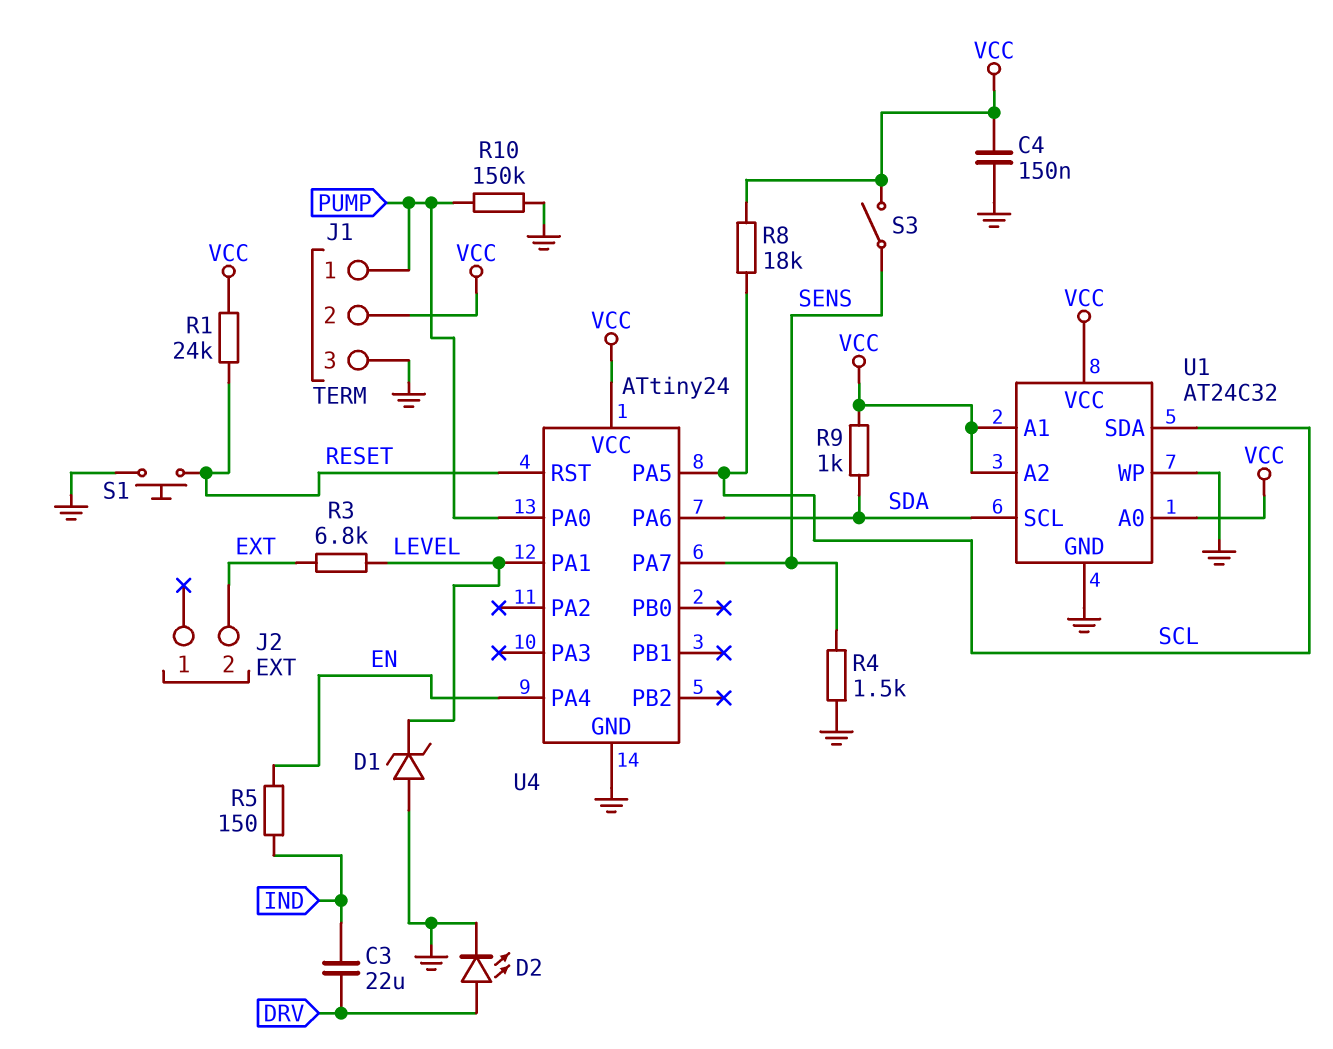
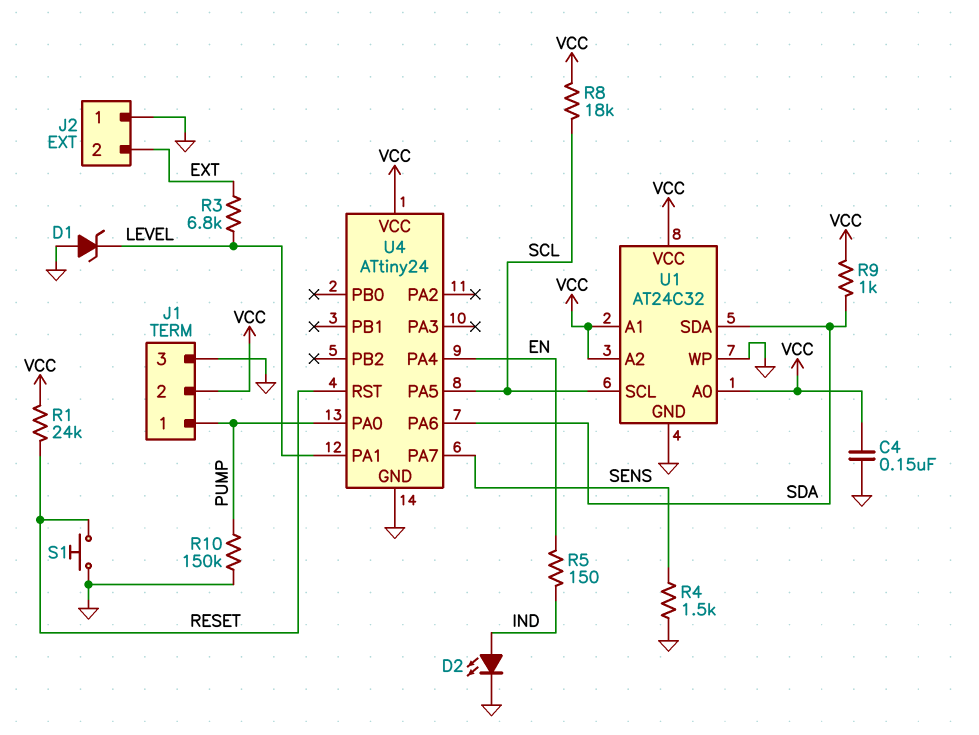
C3: 22uF (DRV, IND) -> none
D2: LED (A DRV, K GND) -> LED (A IND, K GND)
J2 pin 1: none -> GND
S3: switch (SENS, VCC) -> none
U1 pin SCL: SDA -> SCL
U1 pin SDA: SCL -> SDA

